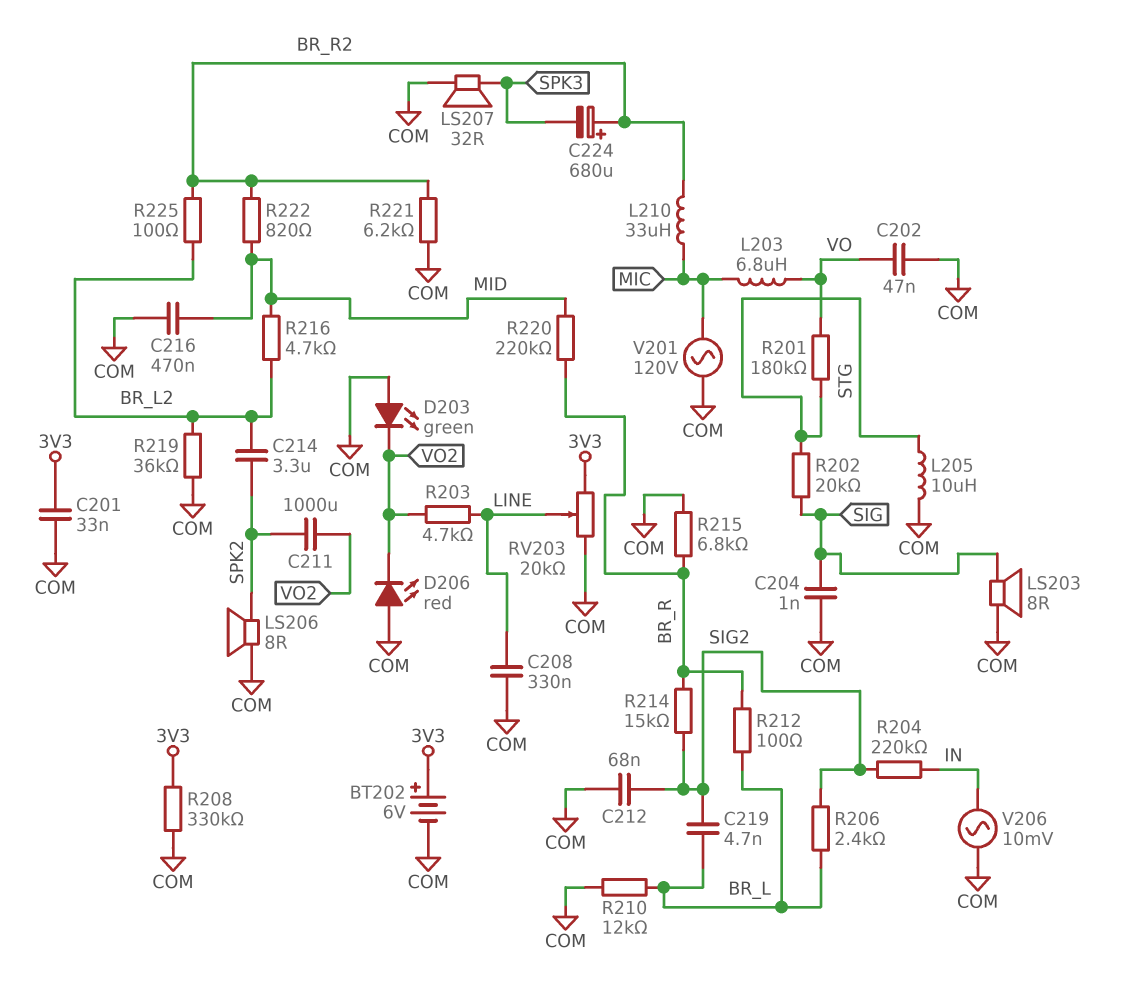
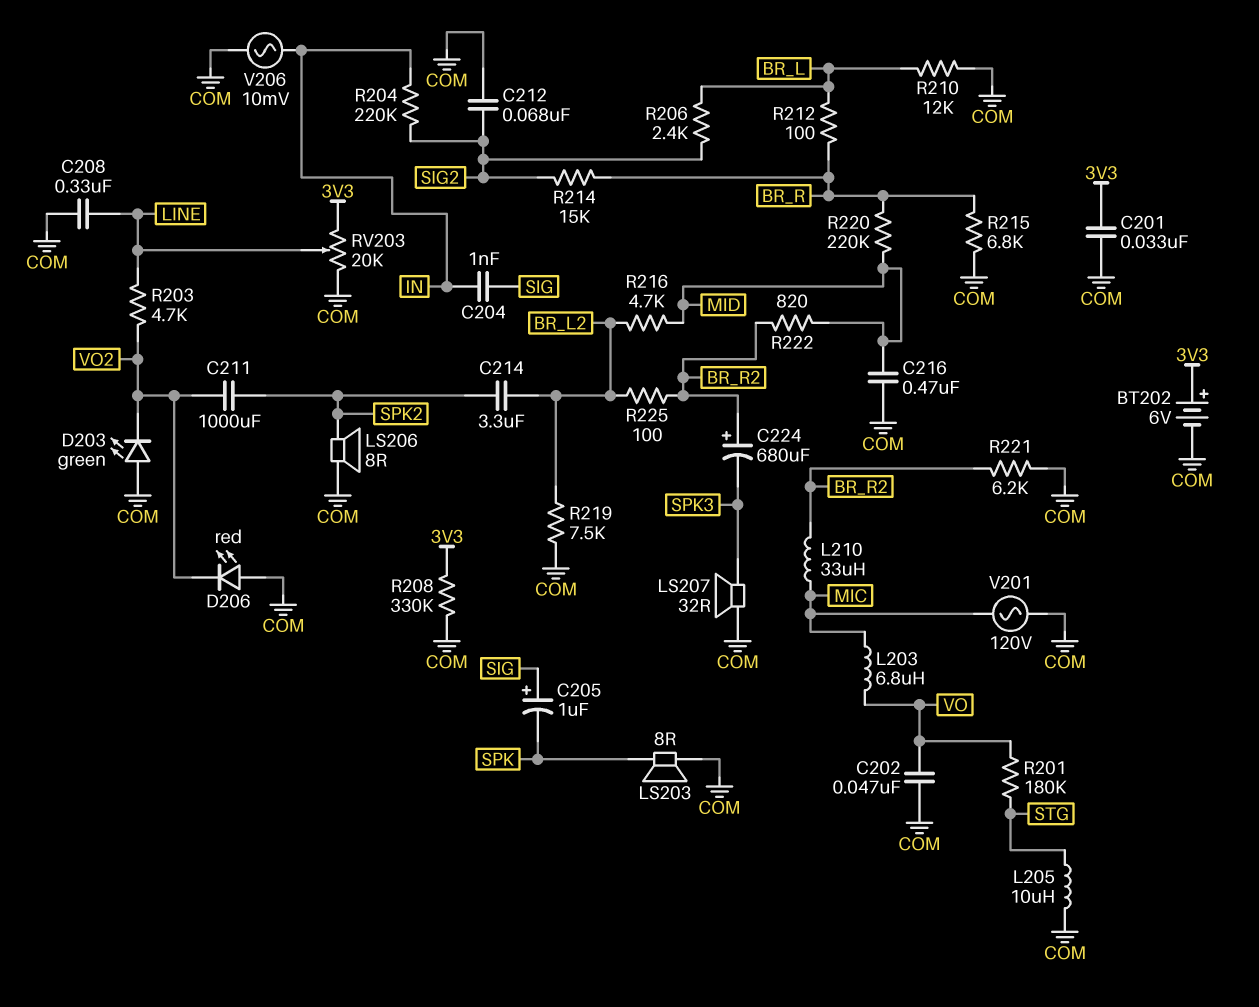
C204: 1nF (COM, SIG) -> 1nF (IN, SIG)
C205: none -> 1uF (plus SIG, minus SPK)
C219: 4.7nF (BR_L, SIG2) -> none
LS203: speaker 8R (COM, SIG) -> speaker 8R (COM, SPK)
R202: 20k (SIG, STG) -> none
R219: 36k (BR_L2, COM) -> 7.5k (BR_L2, COM)

